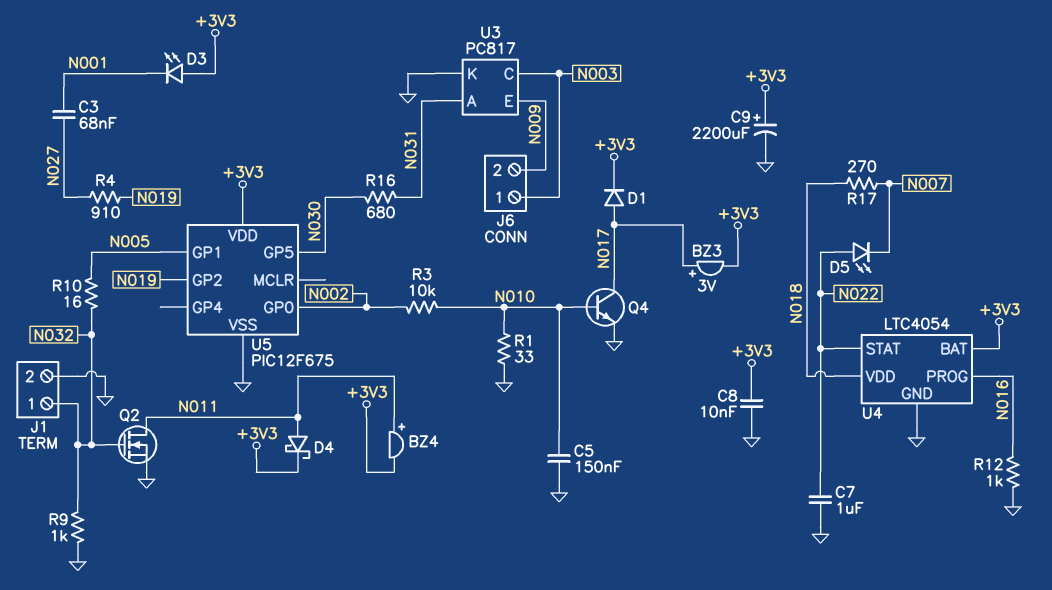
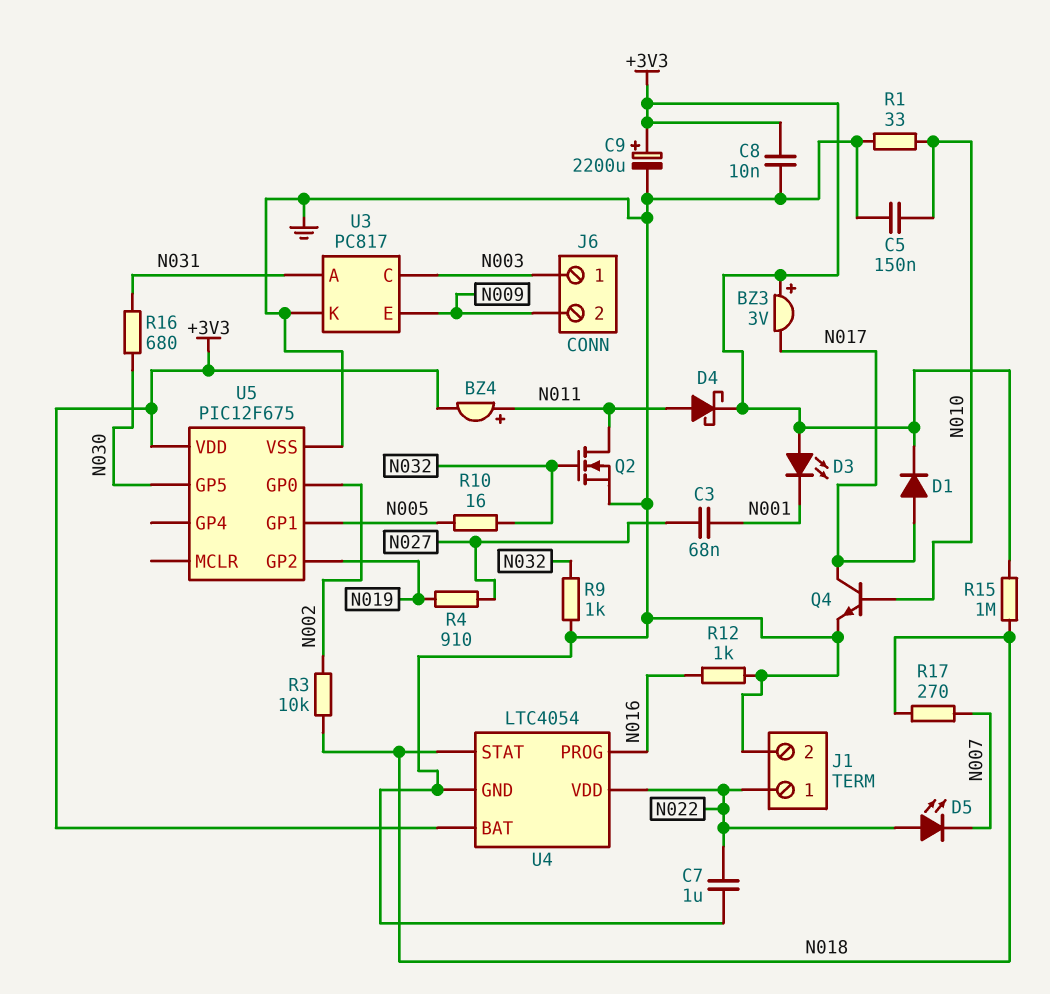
BZ3: buzzer 3V (plus N017, minus +3V3) -> buzzer 3V (plus +3V3, minus N017)
J1 pin 1: N032 -> N022
R3: 10k (N002, N010) -> 10k (N002, N018)
R15: none -> 1M (+3V3, N018)
U4 pin STAT: N022 -> N018
U4 pin VDD: N018 -> N022

